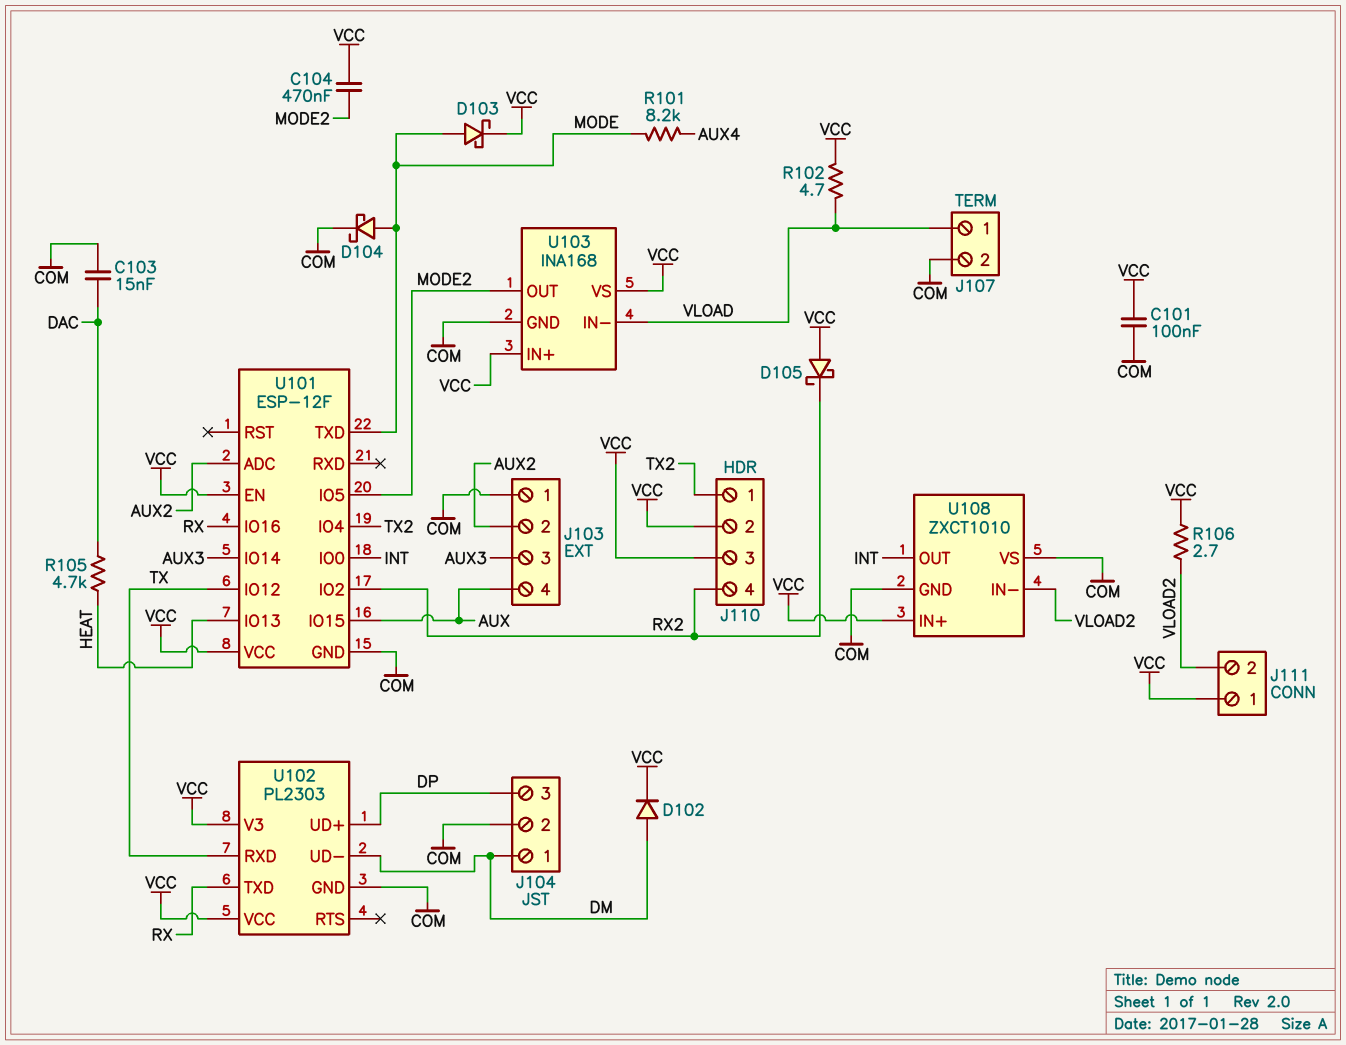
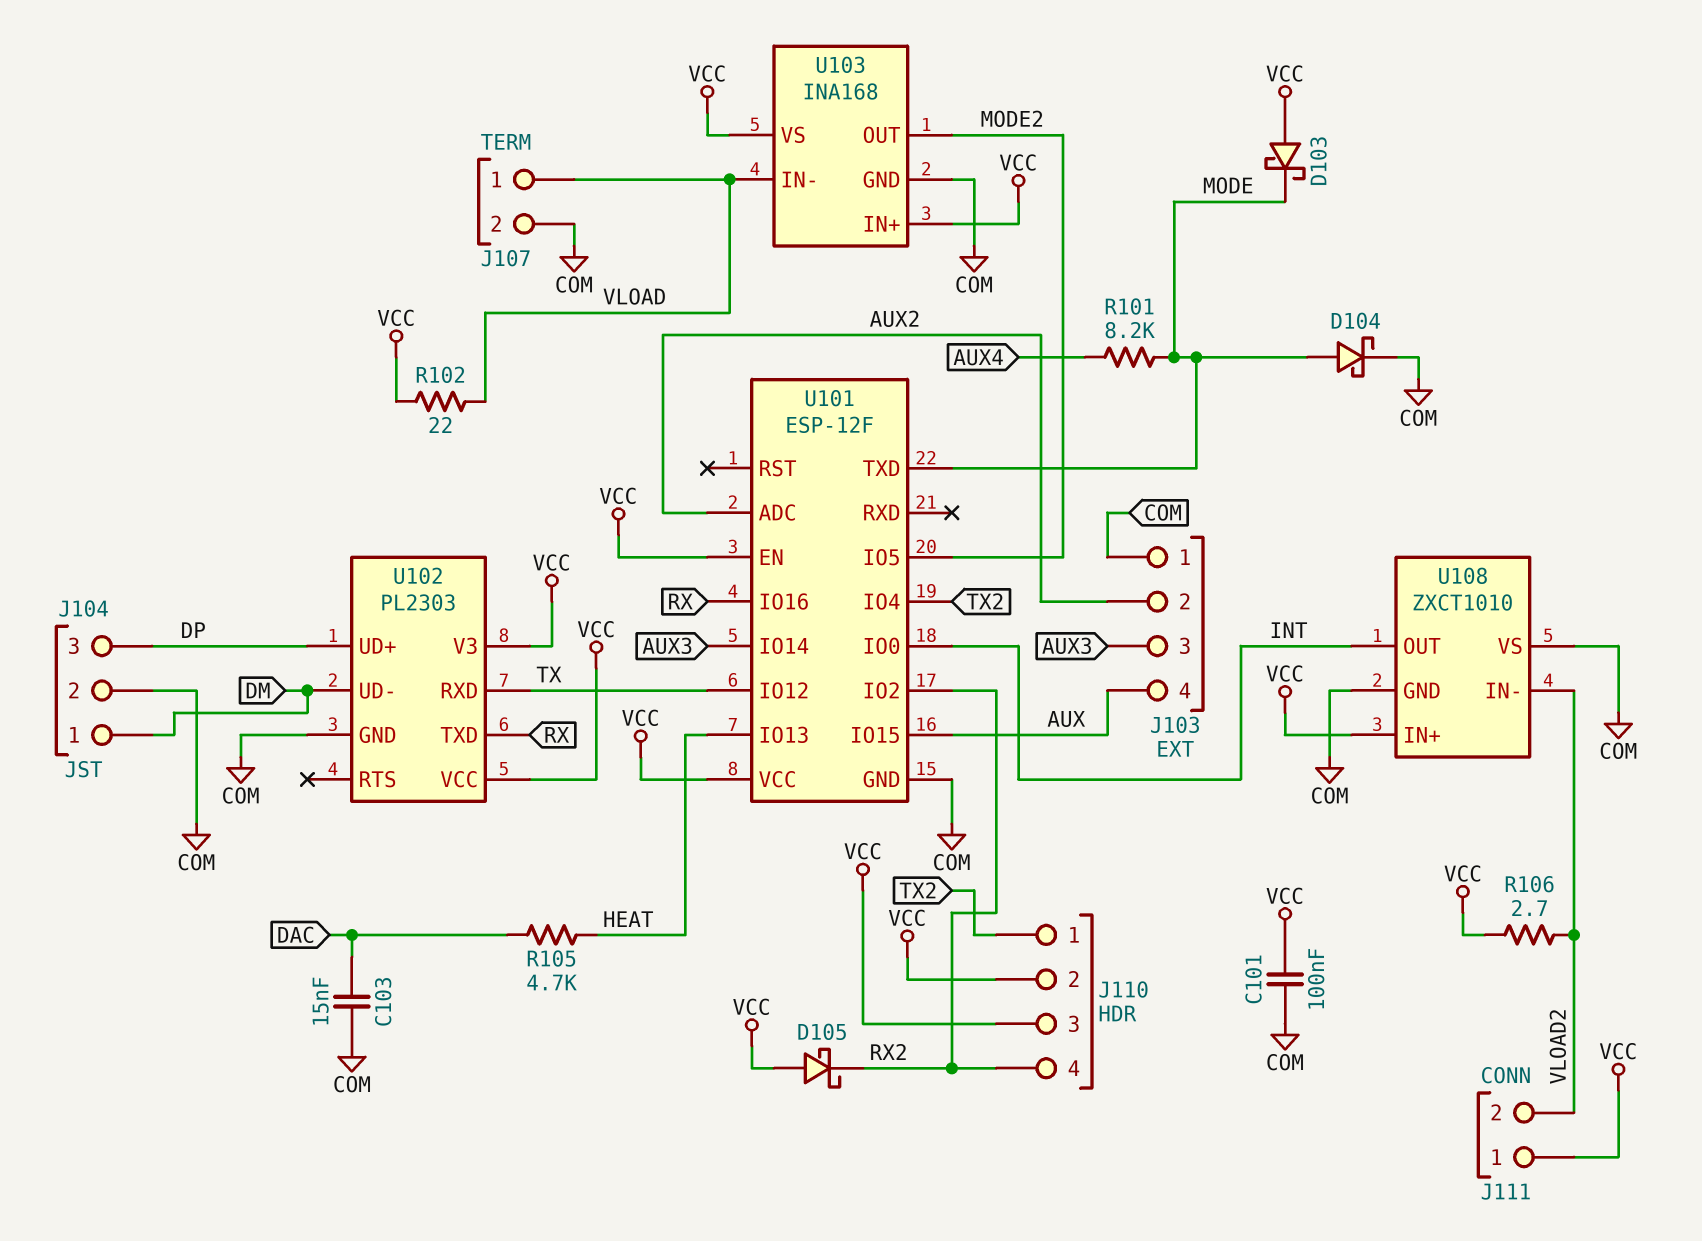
C104: 470nF (MODE2, VCC) -> none
D102: diode (A DM, K VCC) -> none
D103: schottky (A MODE, K VCC) -> schottky (A VCC, K MODE)
R102: 4.7 (VCC, VLOAD) -> 22 (VCC, VLOAD)

